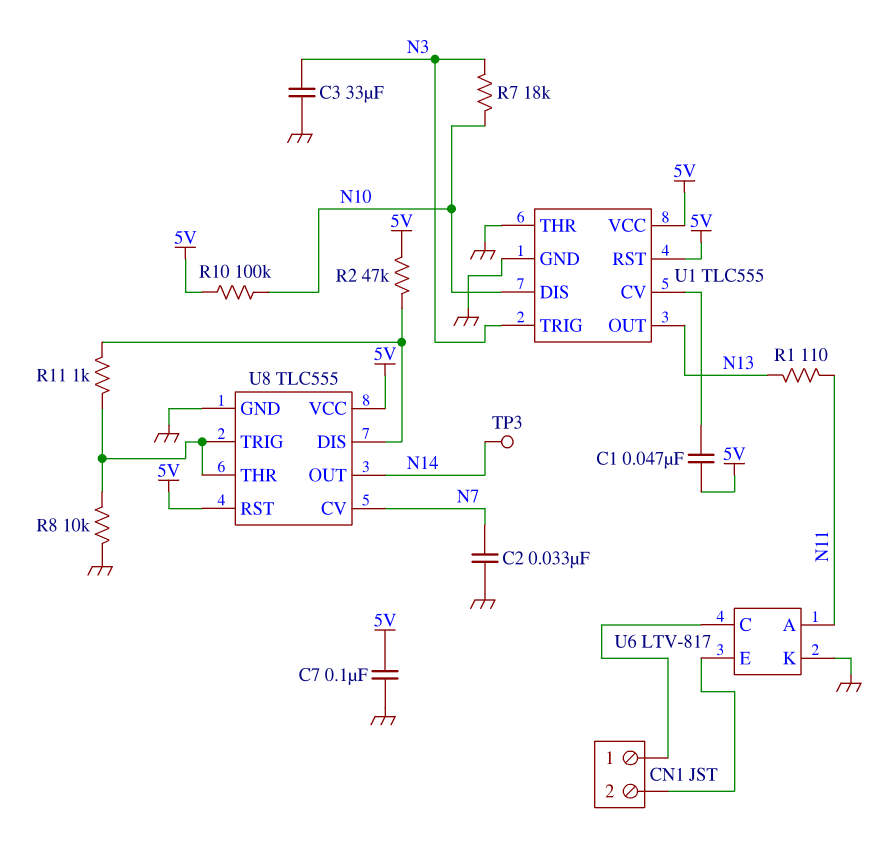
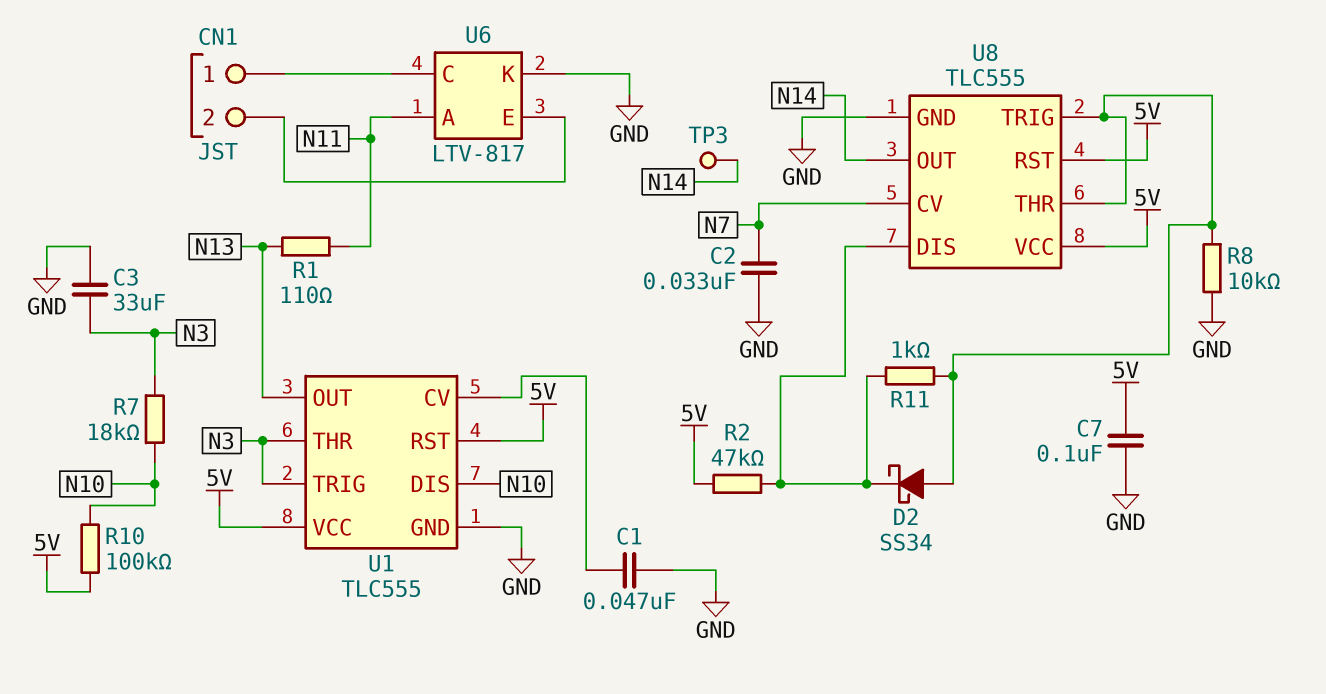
C1: 47nF (5V, U1/CV) -> 47nF (GND, U1/CV)
D2: none -> schottky SS34 (A U8/THR, K U8/DIS)
U1 pin THR: GND -> N3

